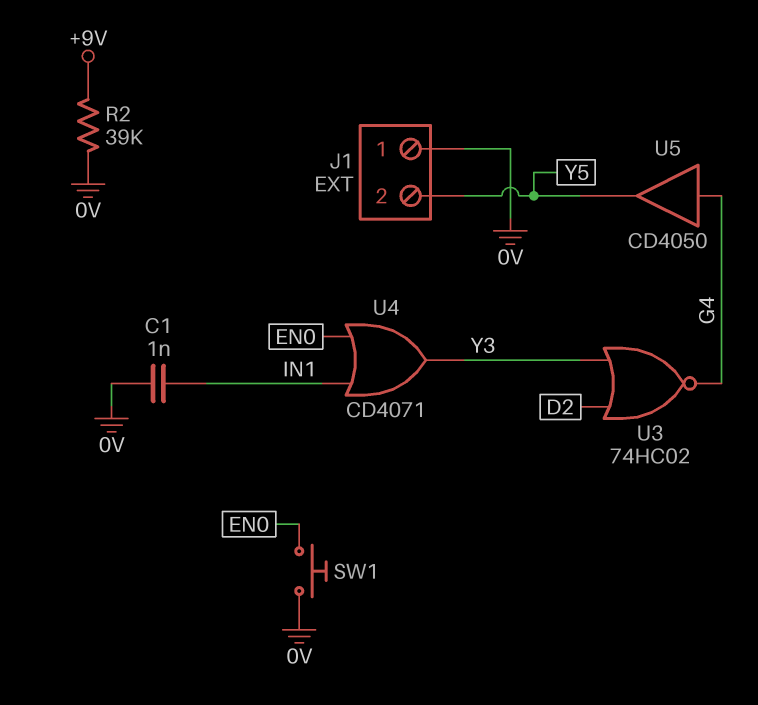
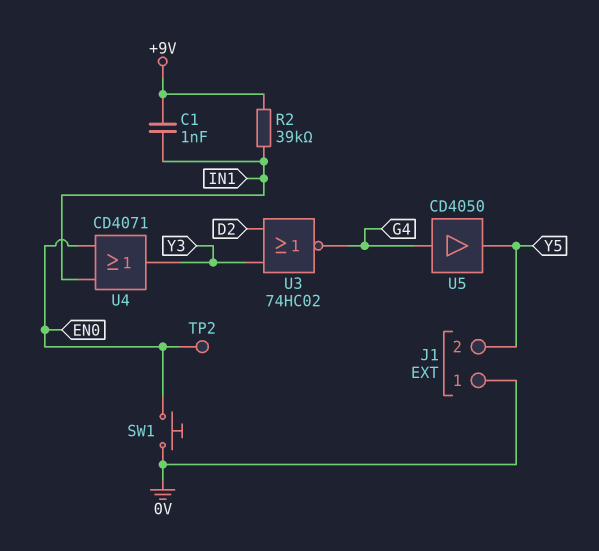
C1: 1nF (0V, IN1) -> 1nF (+9V, IN1)
R2: 39k (+9V, 0V) -> 39k (+9V, IN1)
TP2: none -> test point (EN0)

